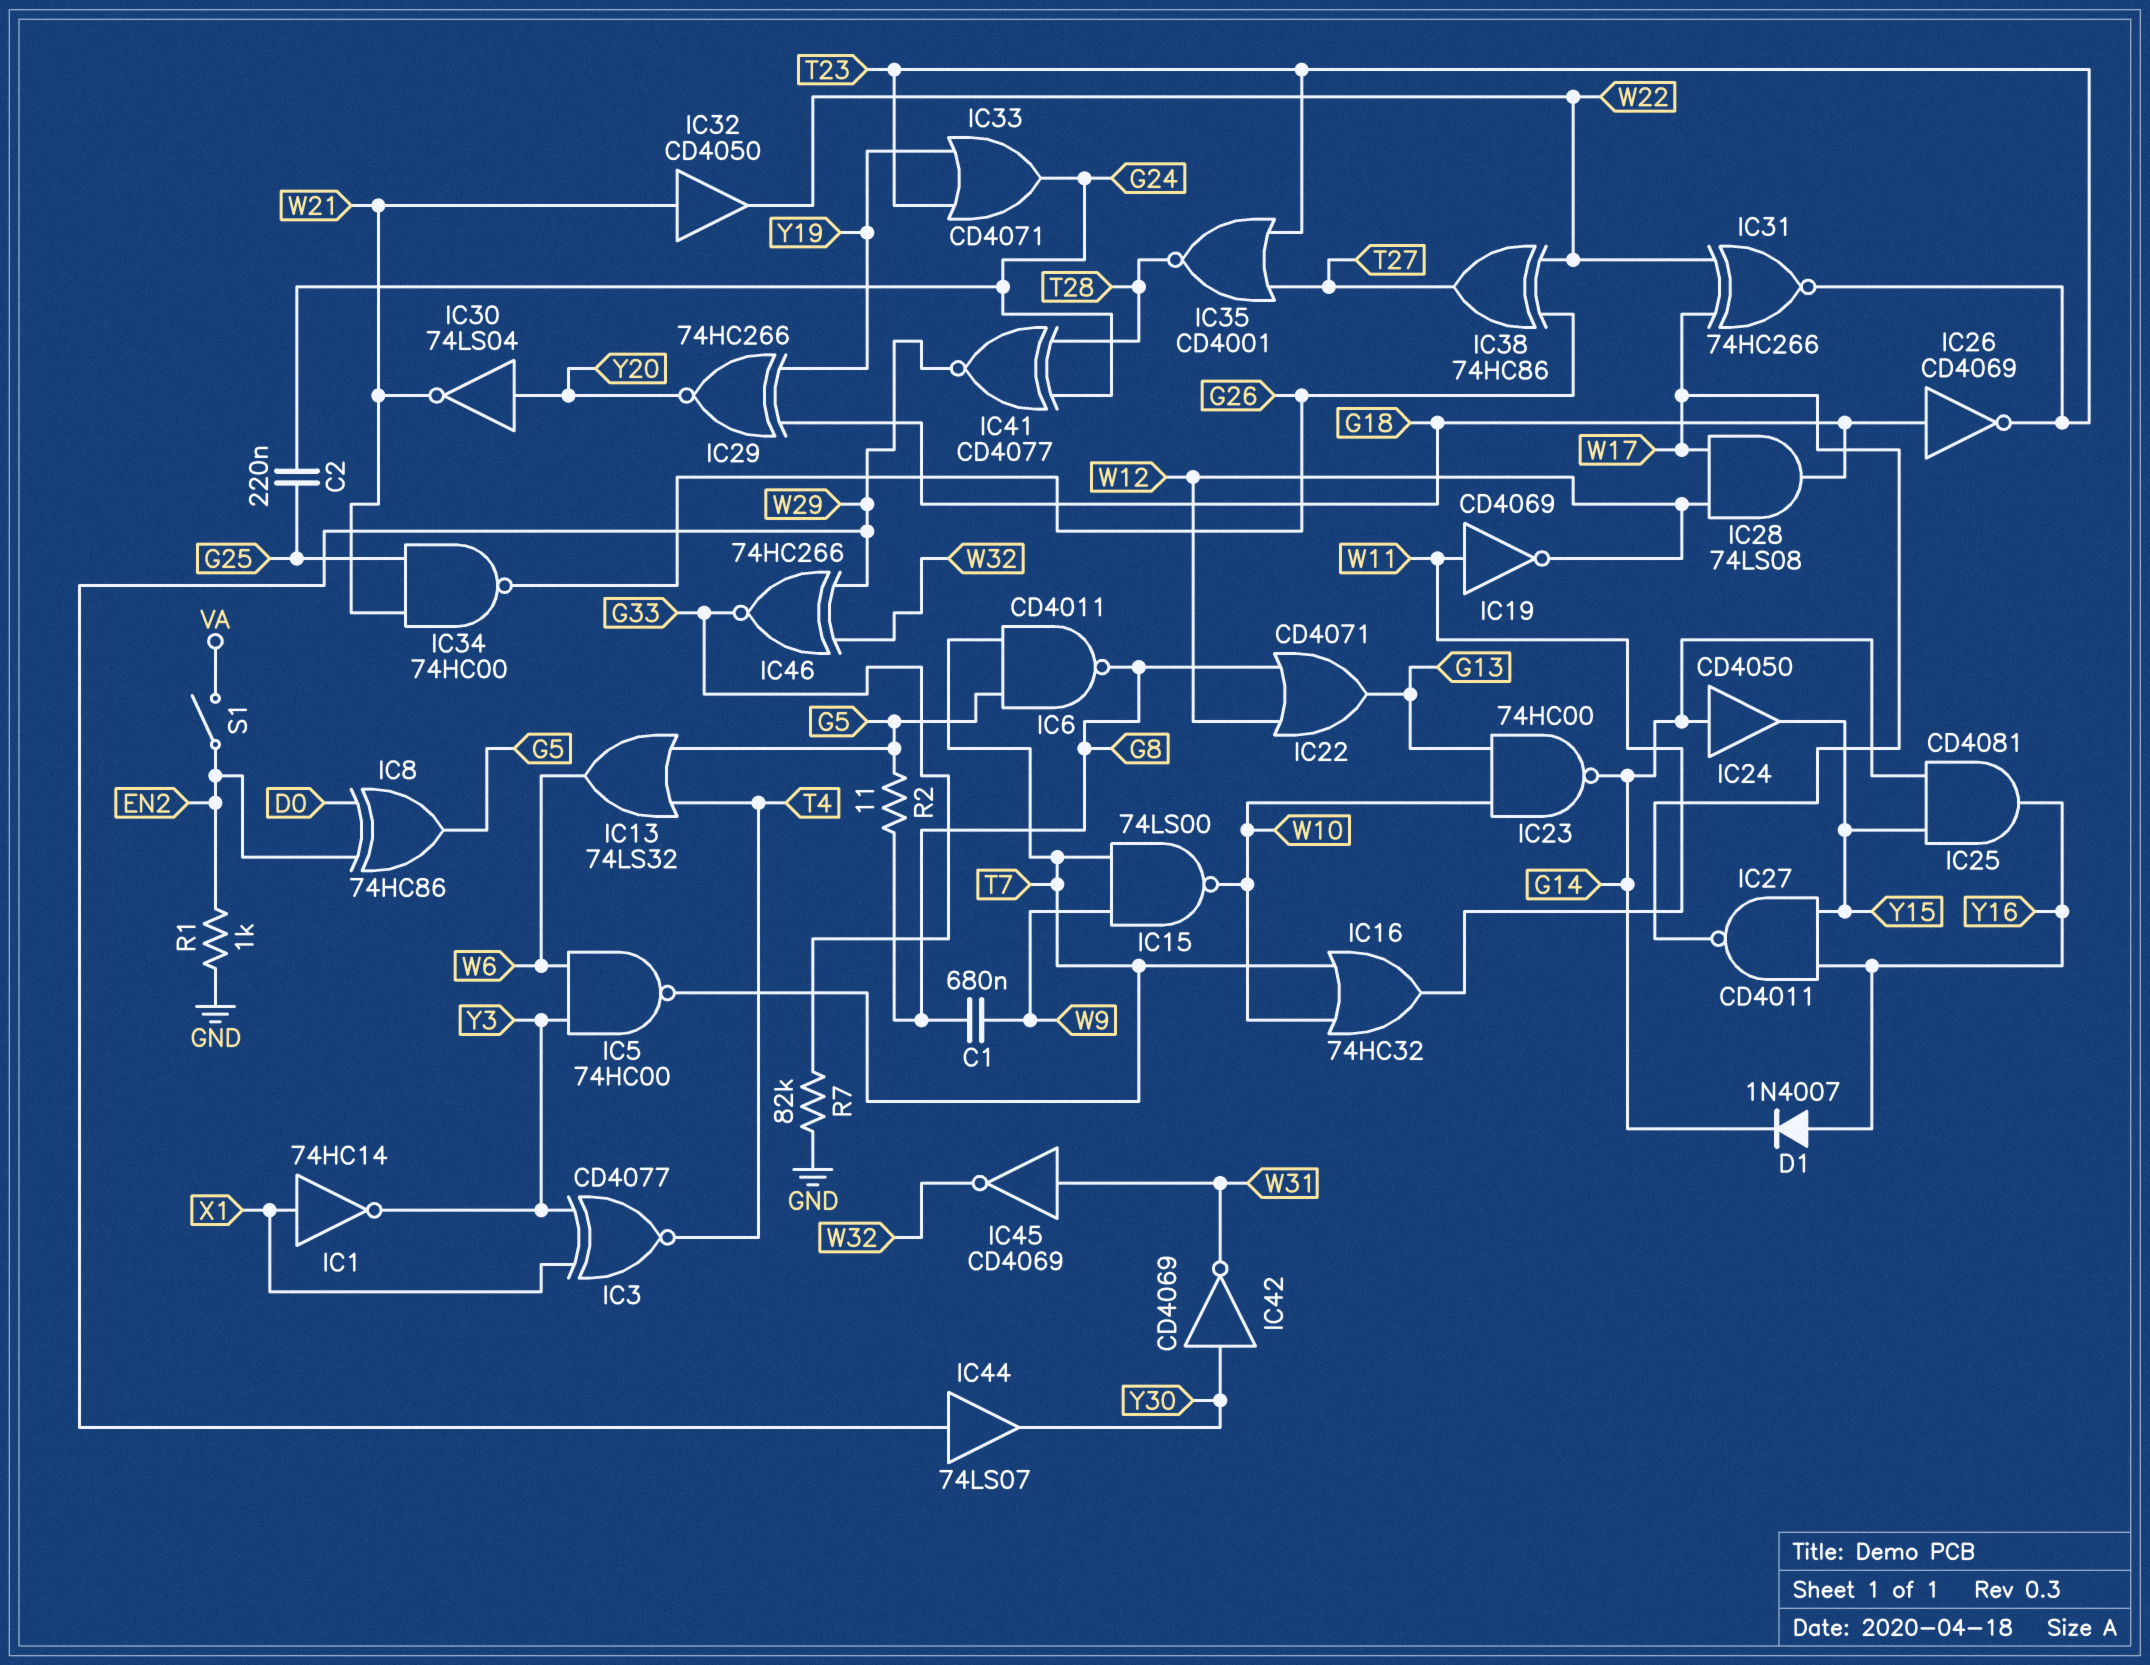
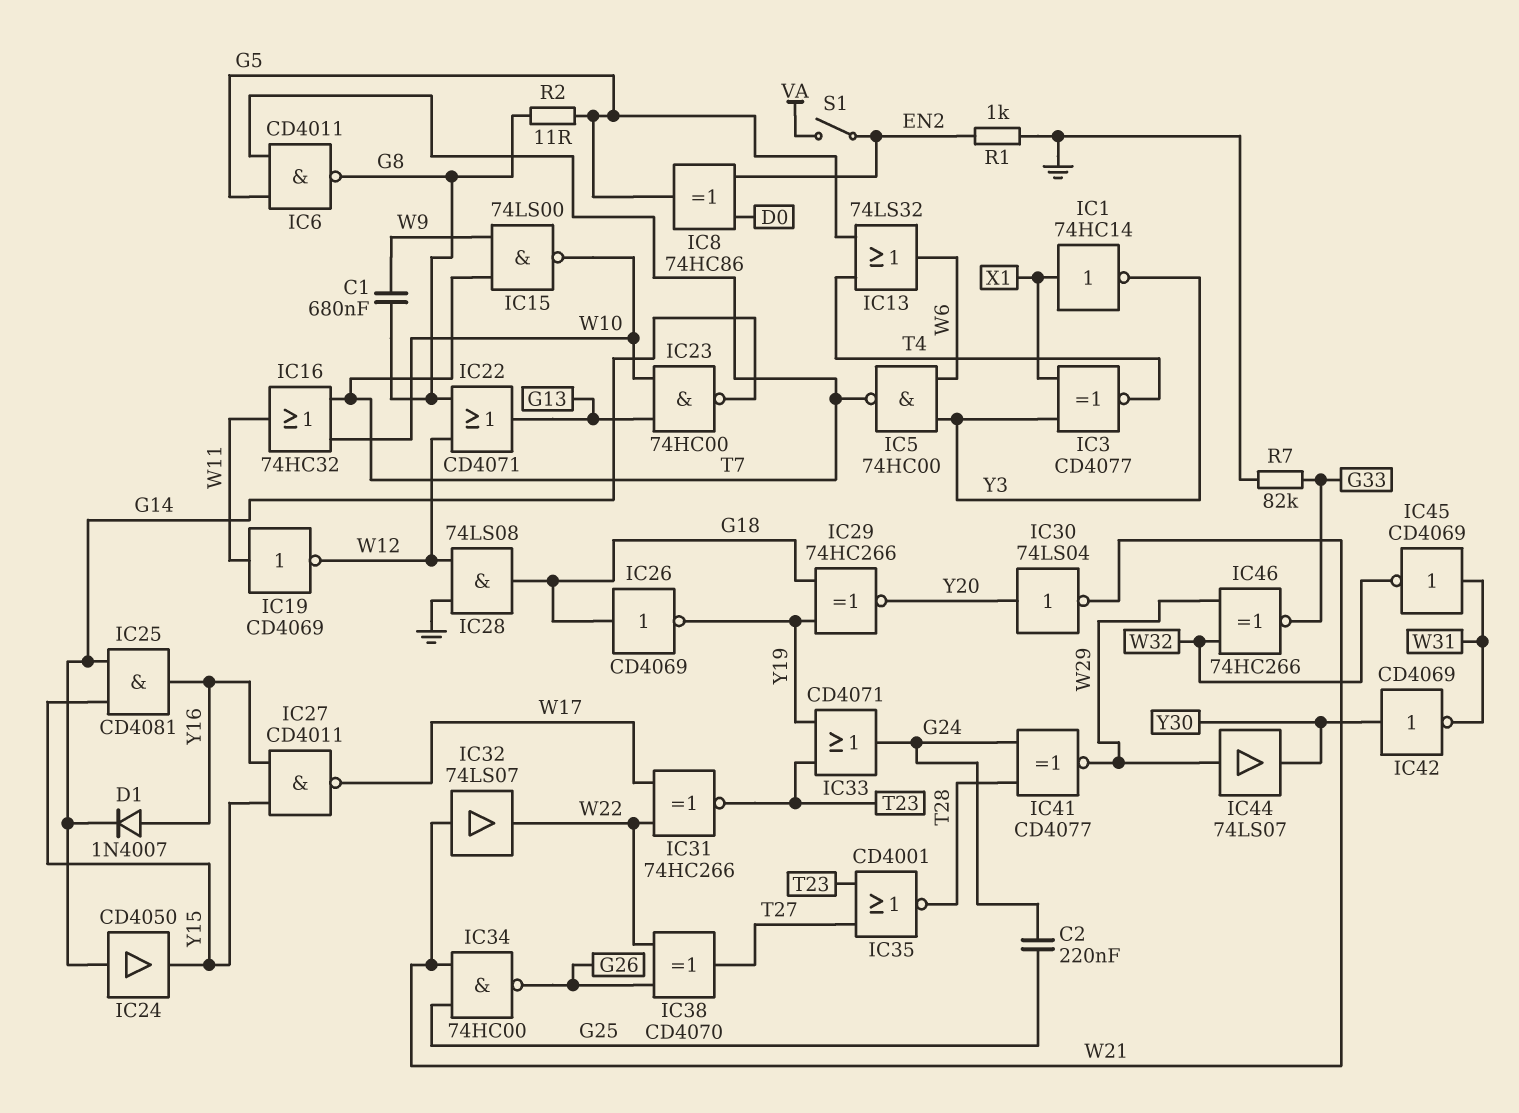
IC26: NOT CD4069 (in G18, out T23) -> NOT CD4069 (in G18, out Y19)
IC28: AND 74LS08 (in W12, in W17, out G18) -> AND 74LS08 (in GND, in W12, out G18)
IC32: buffer CD4050 (in W21, out W22) -> buffer 74LS07 (in W21, out W22)
IC38: XOR 74HC86 (in G26, in W22, out T27) -> XOR CD4070 (in G26, in W22, out T27)

